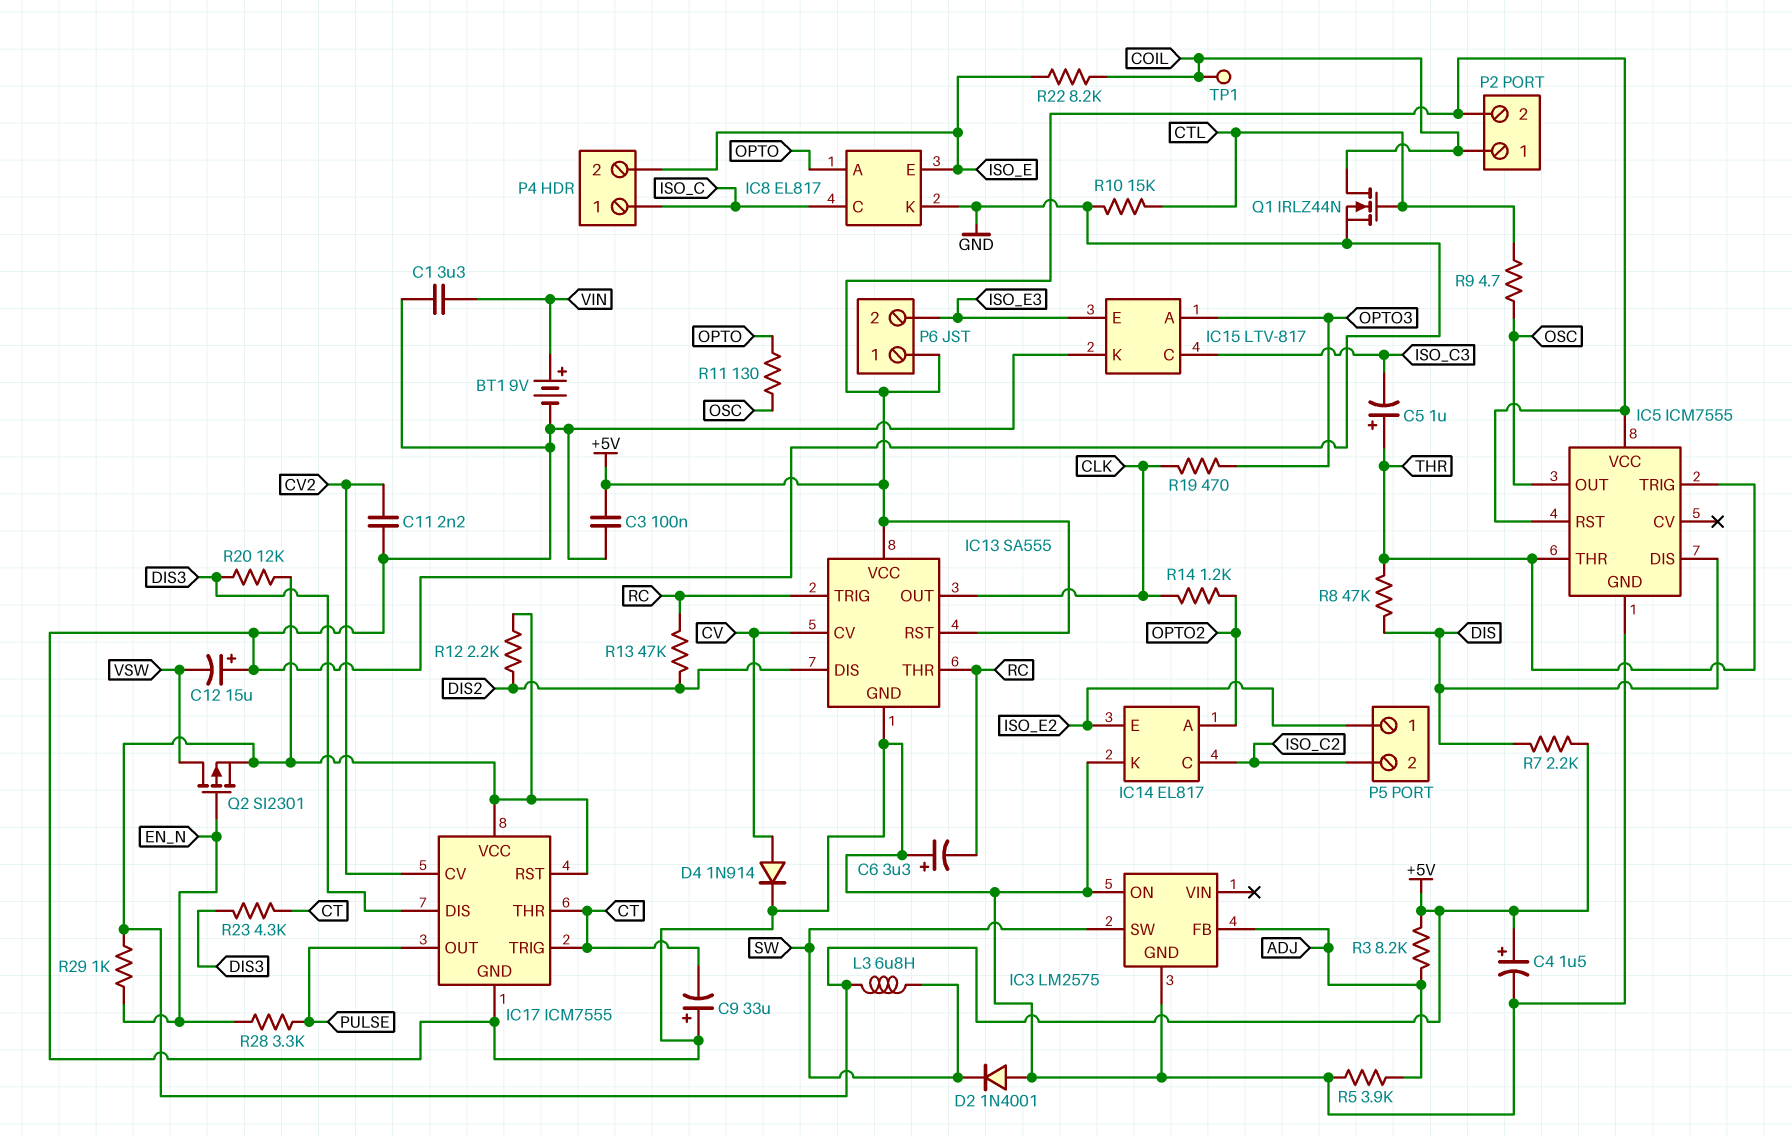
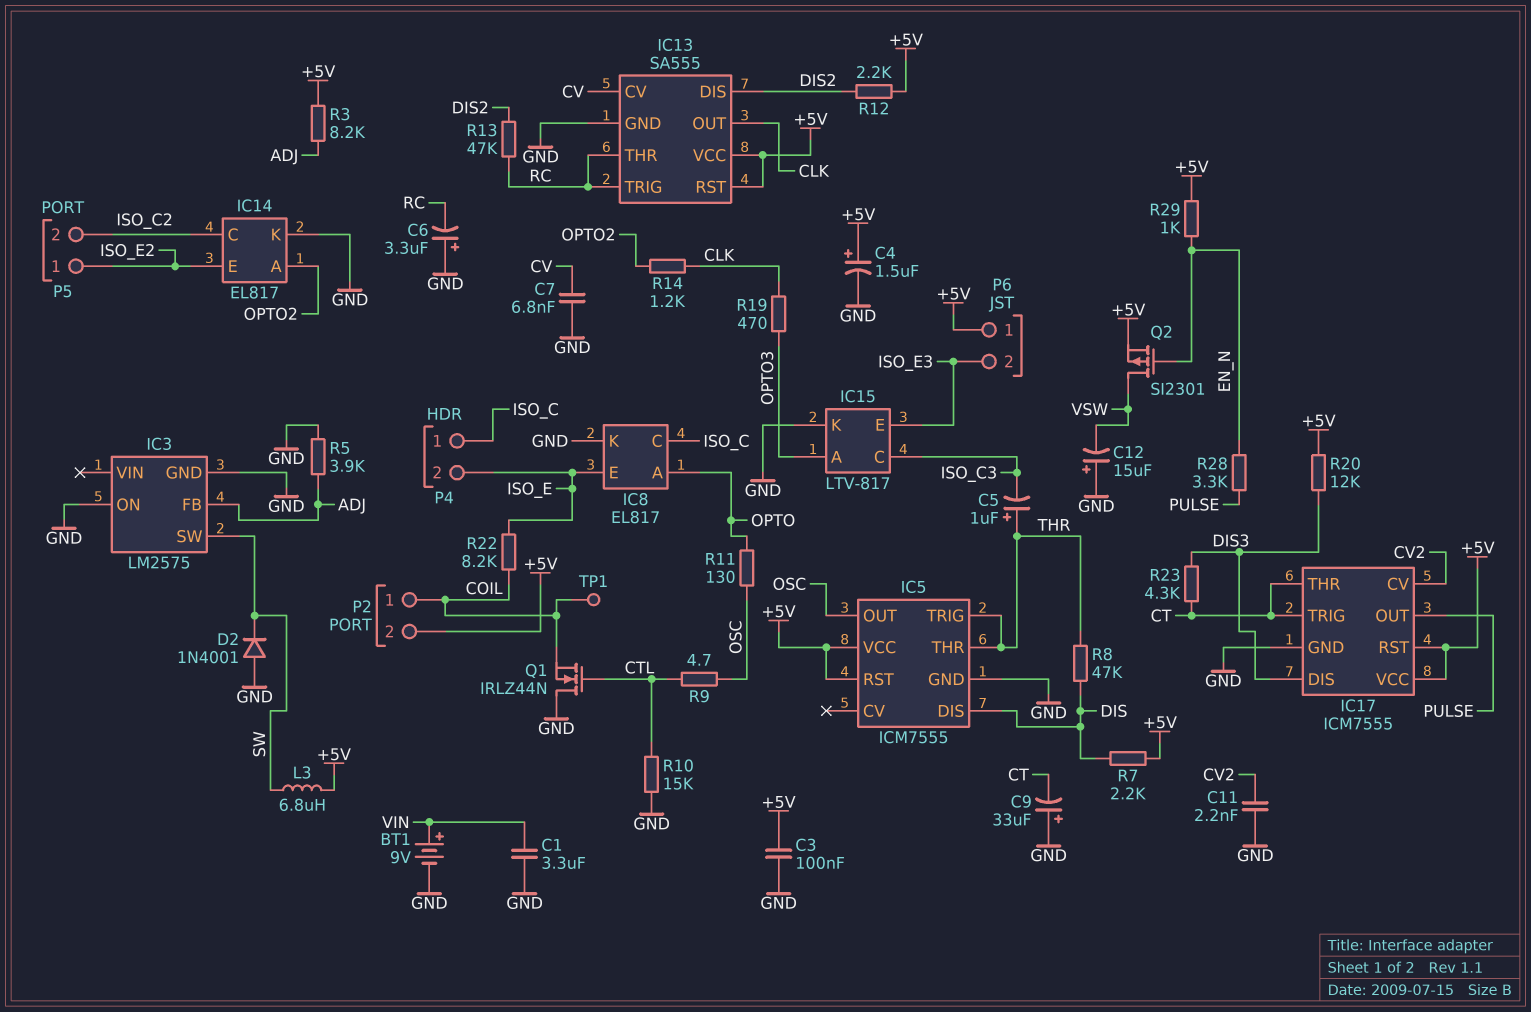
C7: none -> 6.8nF (CV, GND)
D4: diode 1N914 (A CV, K GND) -> none
Q1: NMOS IRLZ44N (G CTL, D COIL, S GND) -> NMOS IRLZ44N (G CTL, D GND, S COIL)

